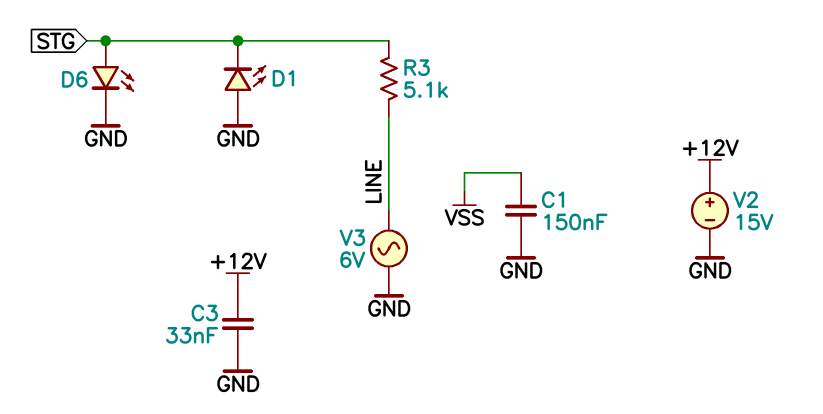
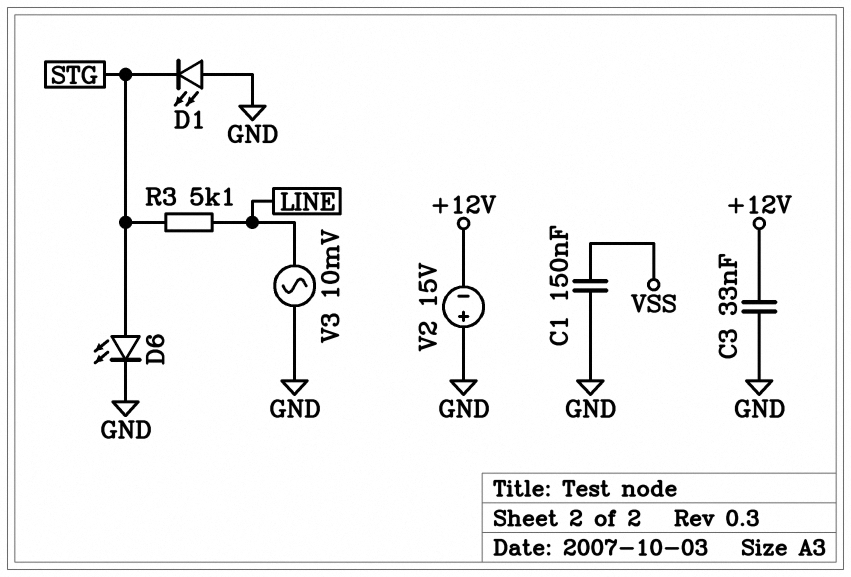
V2: 15V (plus +12V, minus GND) -> 15V (plus GND, minus +12V)
V3: AC 6V (GND, LINE) -> AC 10mV (GND, LINE)

